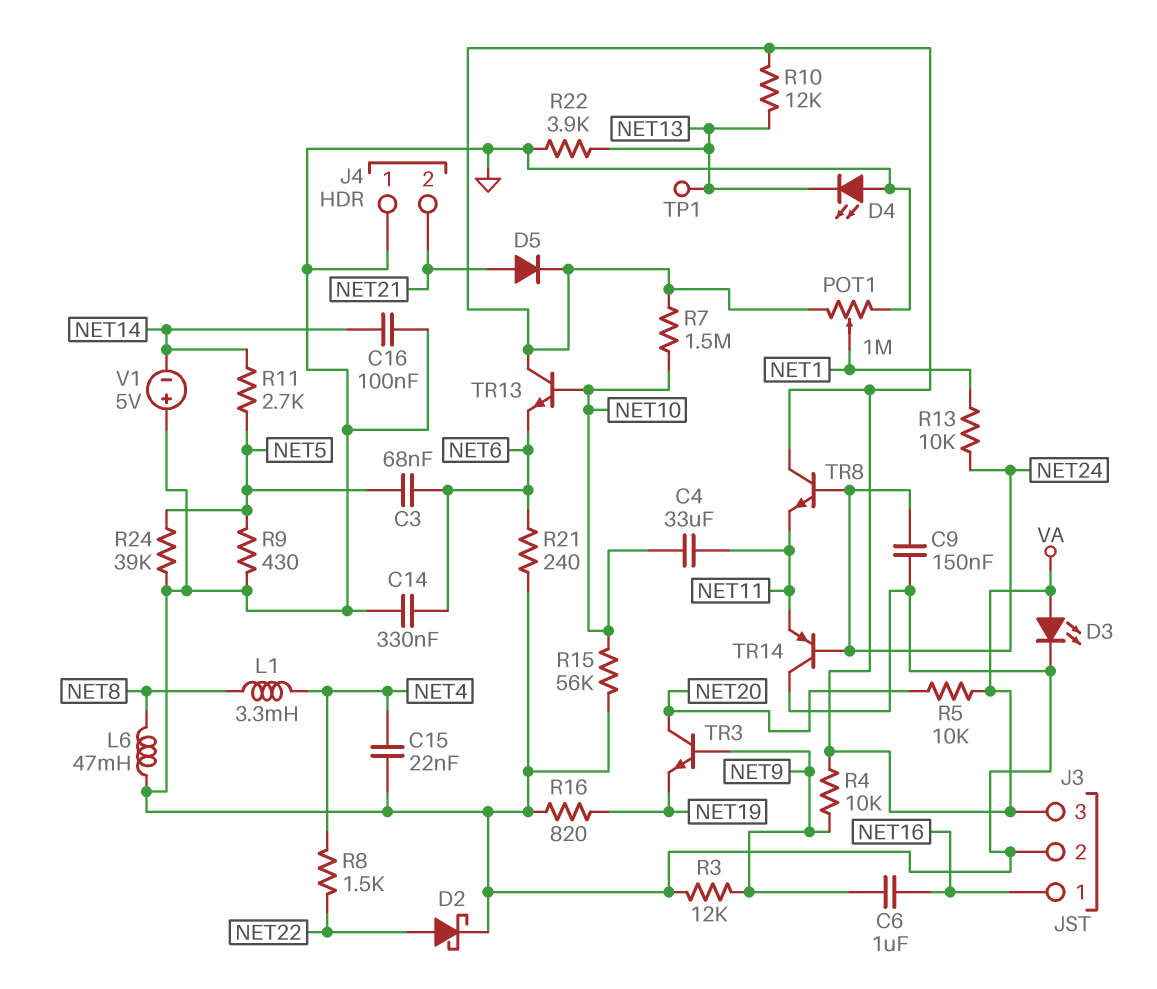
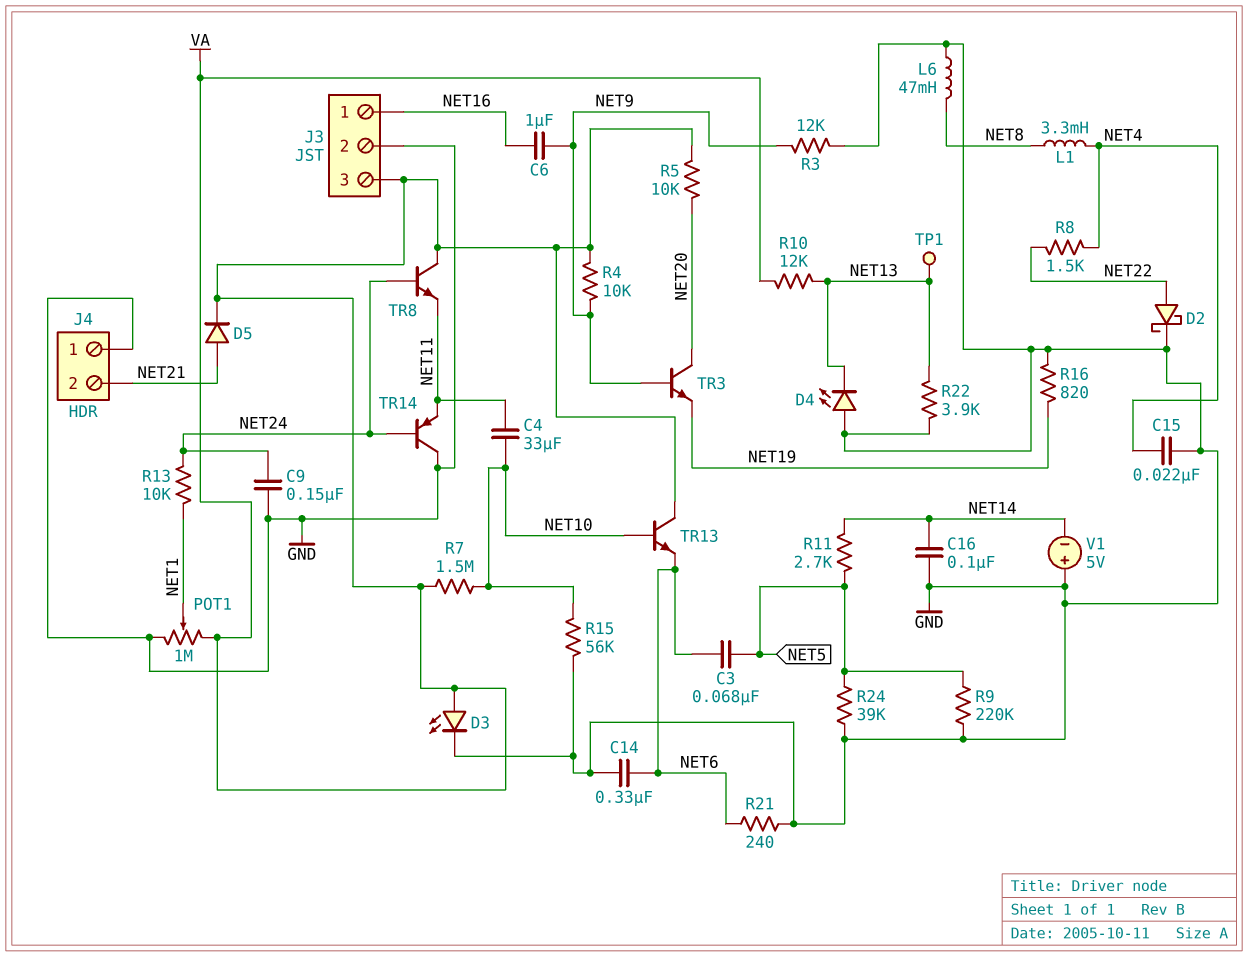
R9: 430 (GND, NET5) -> 220k (GND, NET5)

